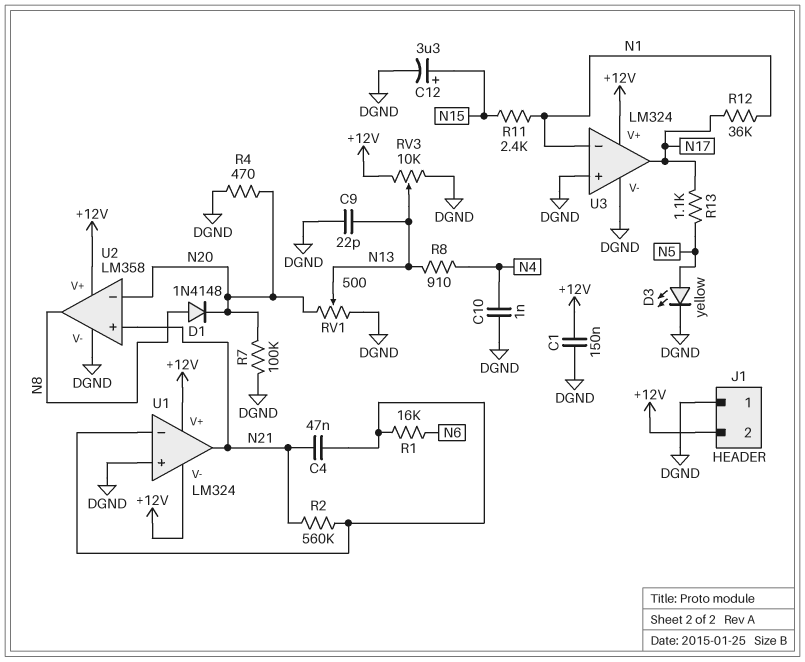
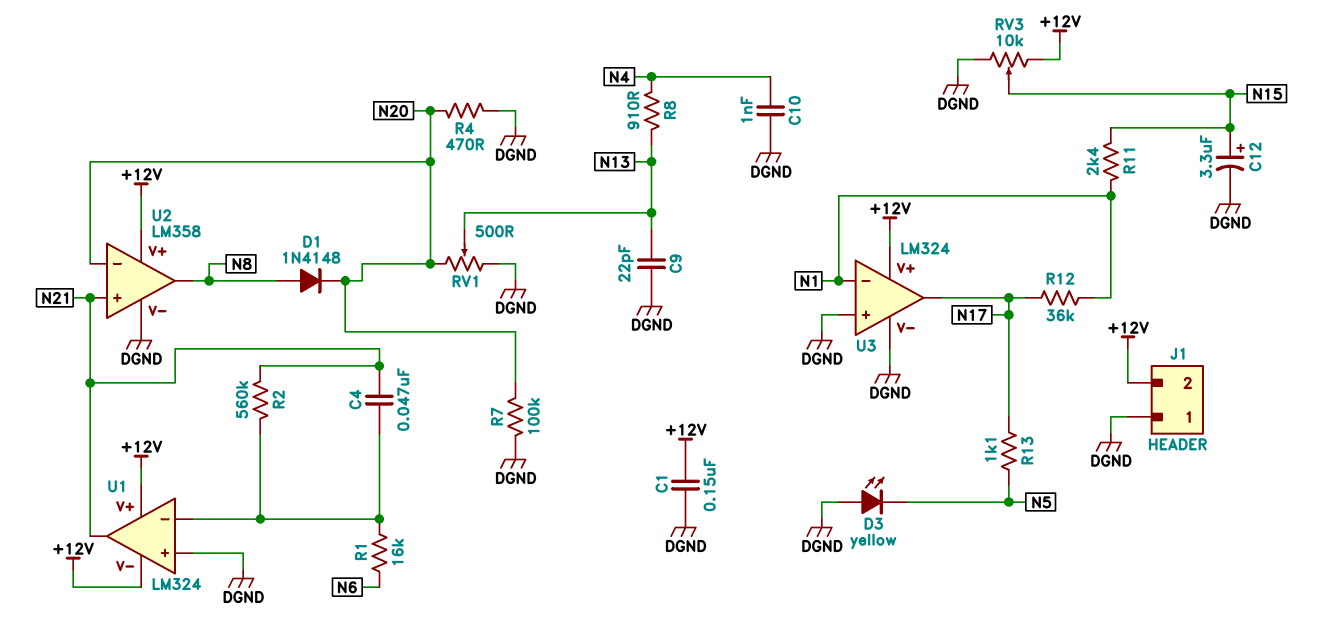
D3: LED yellow (A N5, K DGND) -> LED yellow (A DGND, K N5)
RV3: 10k (+12V, DGND, wiper N13) -> 10k (+12V, DGND, wiper N15)

